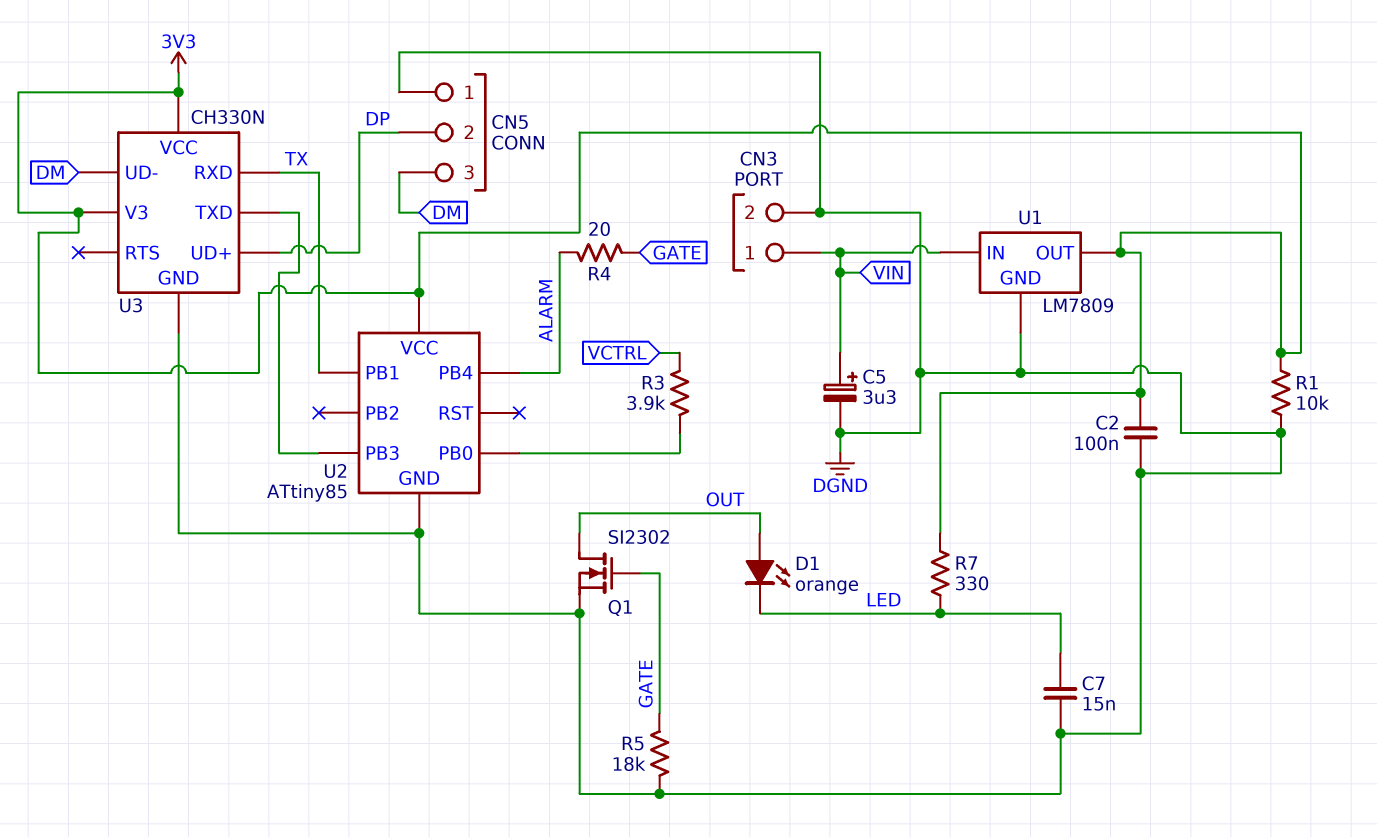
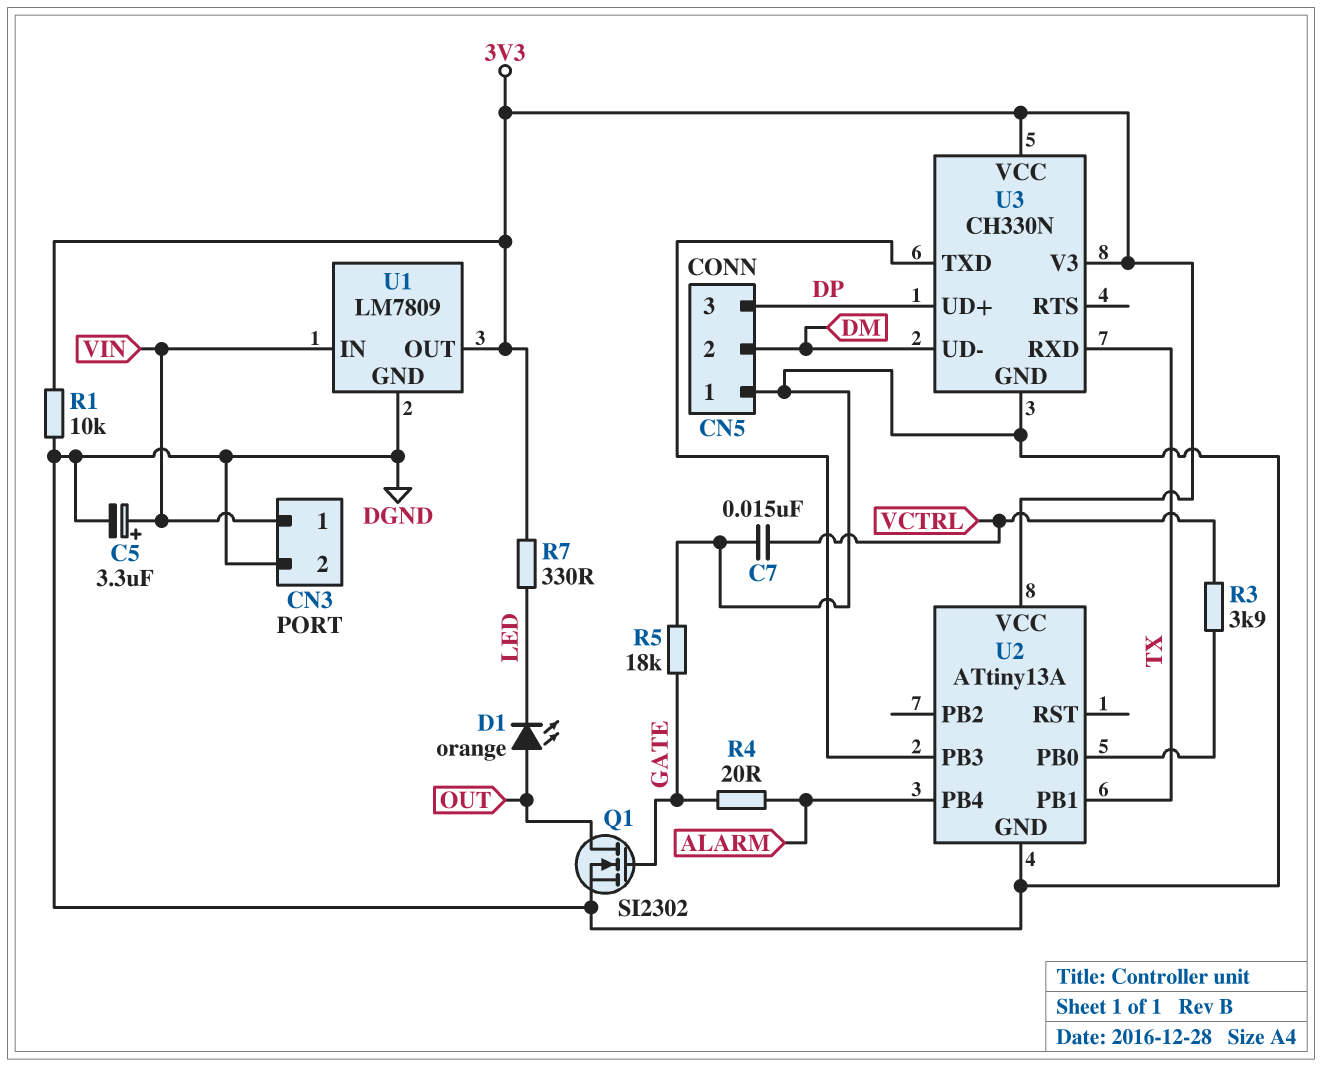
C2: 100nF (3V3, DGND) -> none
C7: 15nF (DGND, LED) -> 15nF (DGND, VCTRL)
CN5 pin 2: DP -> DM
CN5 pin 3: DM -> DP
U2: ATtiny85 -> ATtiny13A

